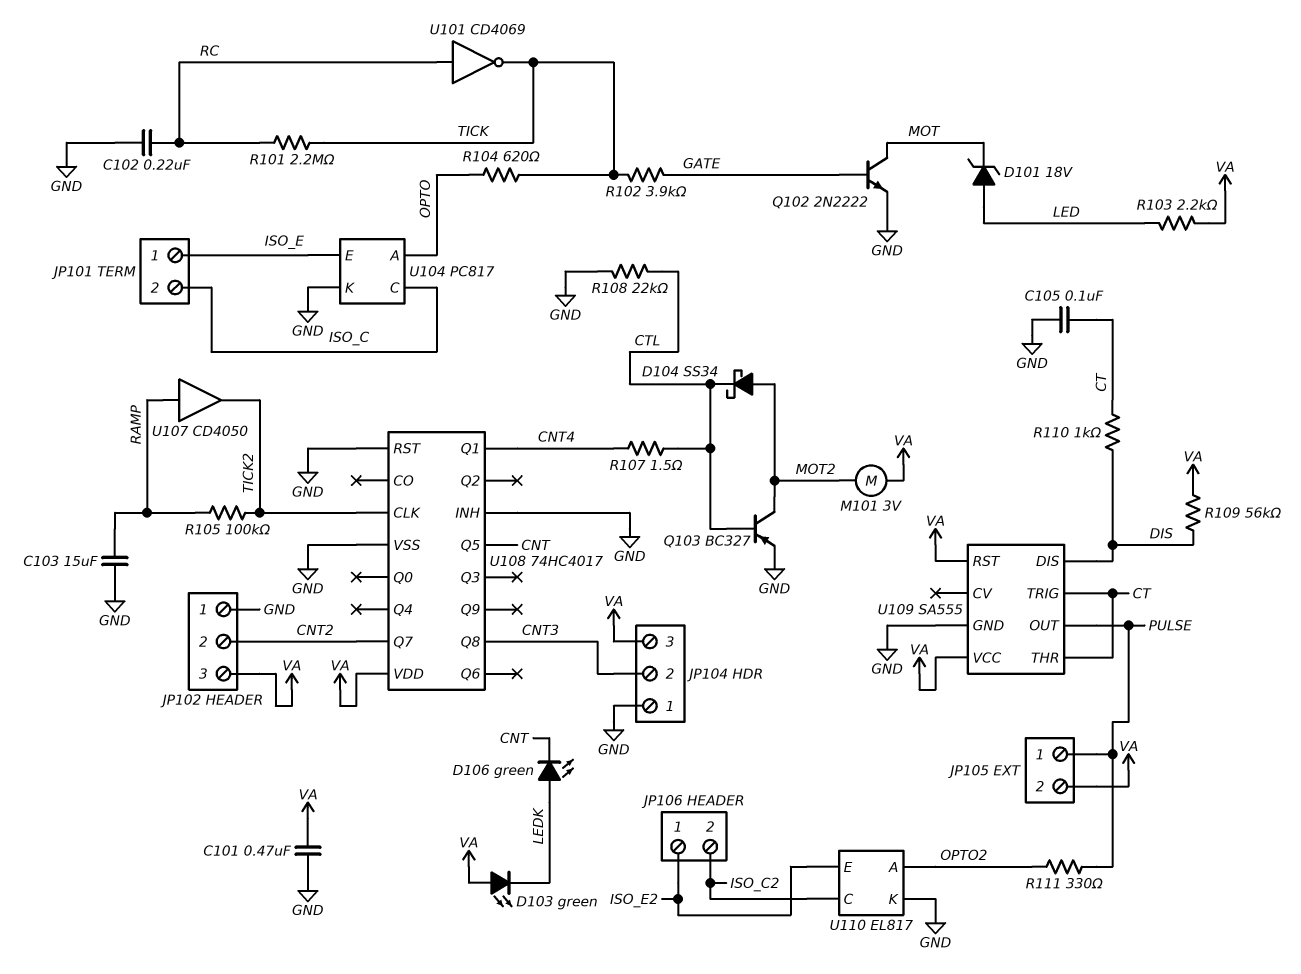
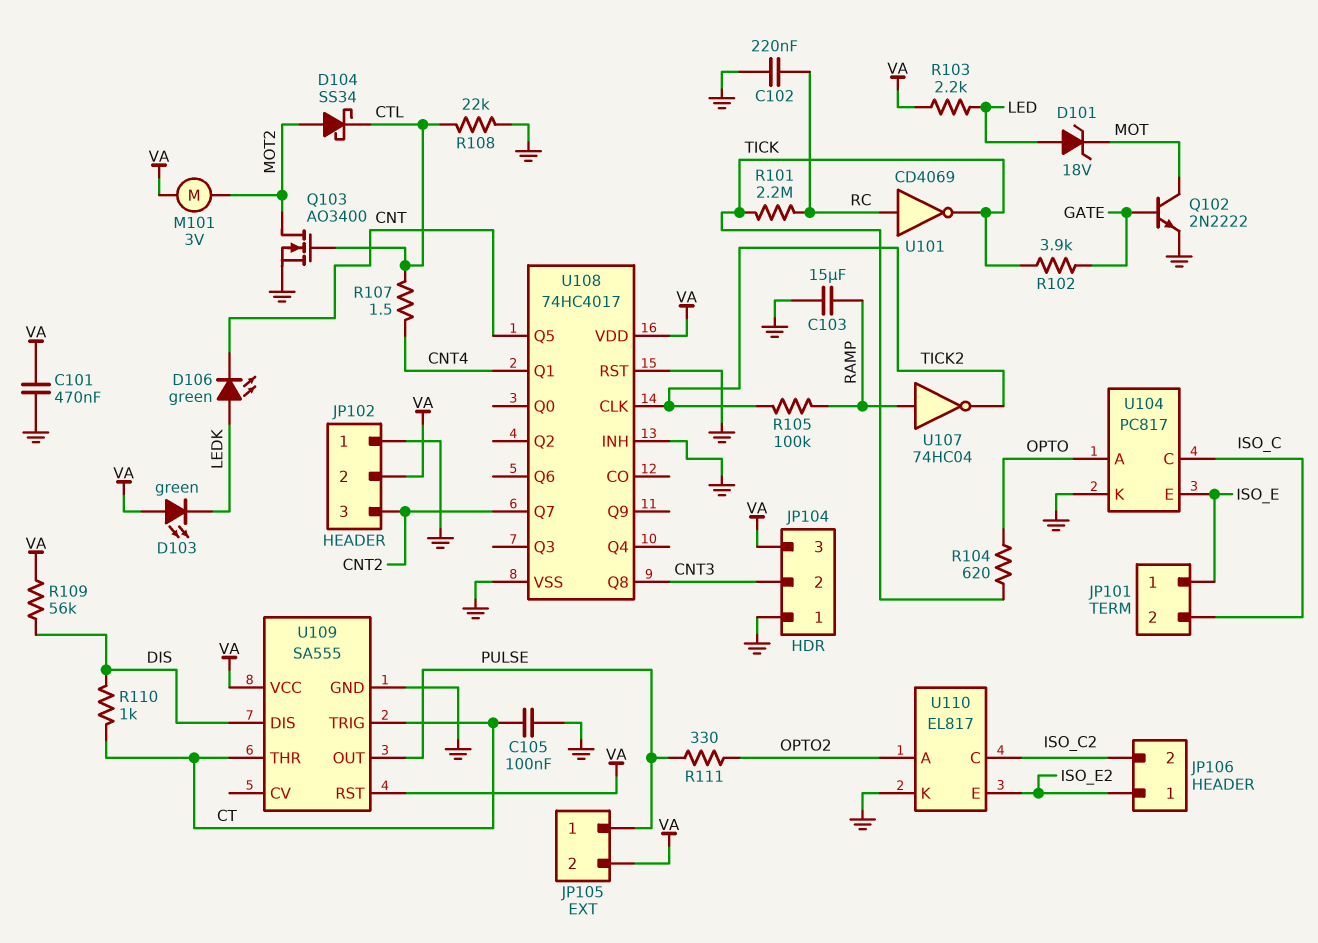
JP102 pin 2: CNT2 -> VA
JP102 pin 3: VA -> CNT2
Q103: PNP BC327 (B CTL, C MOT2, E GND) -> NMOS AO3400 (G CTL, D MOT2, S GND)
U107: buffer CD4050 (in RAMP, out TICK2) -> NOT 74HC04 (in RAMP, out TICK2)

